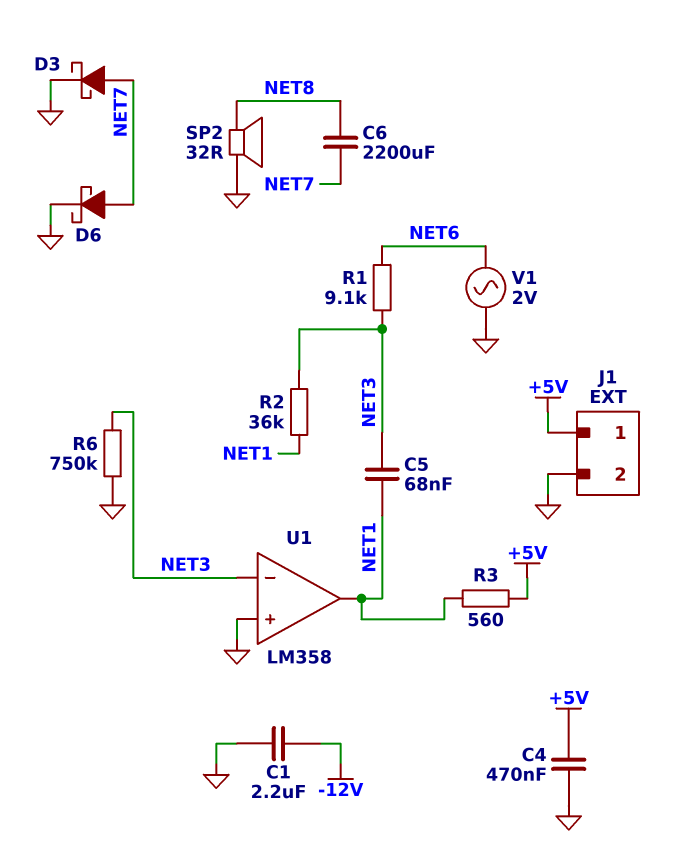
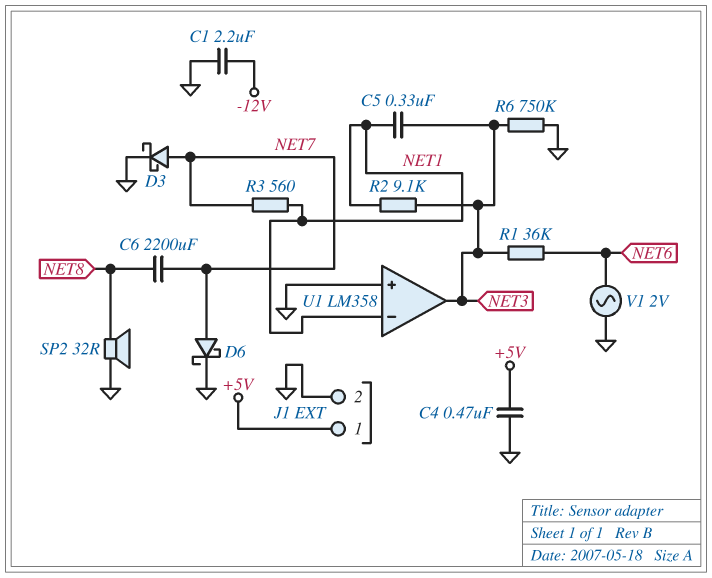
C5: 68nF (NET1, NET3) -> 330nF (NET1, NET3)
R1: 9.1k (NET3, NET6) -> 36k (NET3, NET6)
R2: 36k (NET1, NET3) -> 9.1k (NET1, NET3)
R3: 560 (+5V, NET1) -> 560 (NET1, NET7)
U1 pin in-: NET3 -> NET1
U1 pin out: NET1 -> NET3

